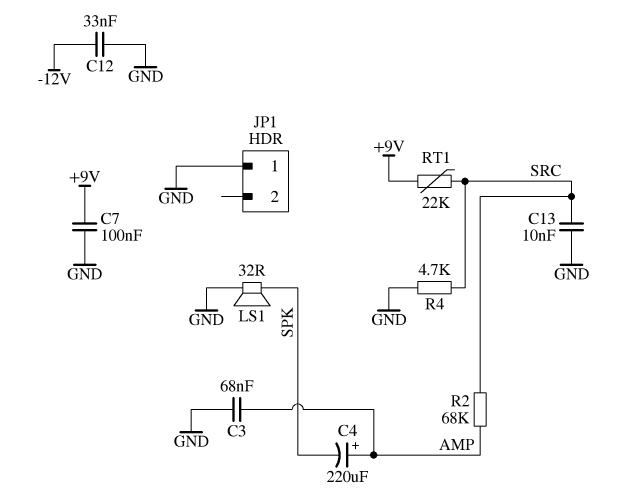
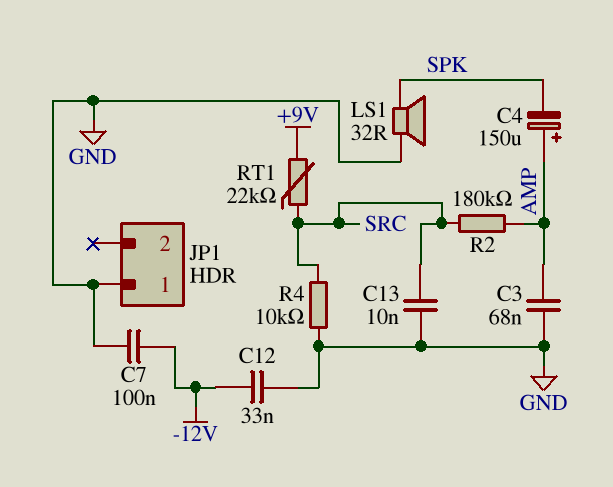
C4: 220uF (plus AMP, minus SPK) -> 150uF (plus AMP, minus SPK)
C7: 100nF (+9V, GND) -> 100nF (-12V, GND)
R2: 68k (AMP, SRC) -> 180k (AMP, SRC)
R4: 4.7k (GND, SRC) -> 10k (GND, SRC)

